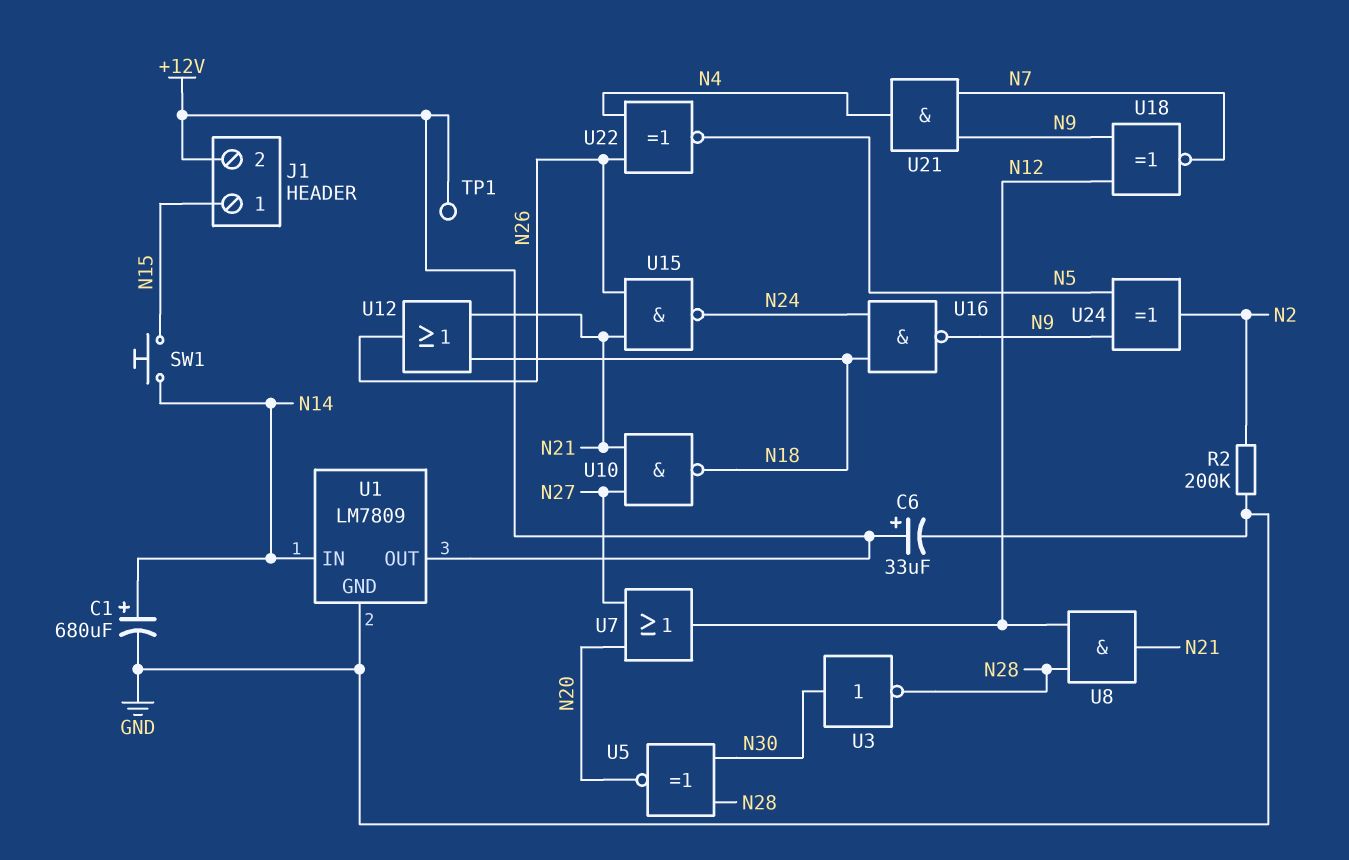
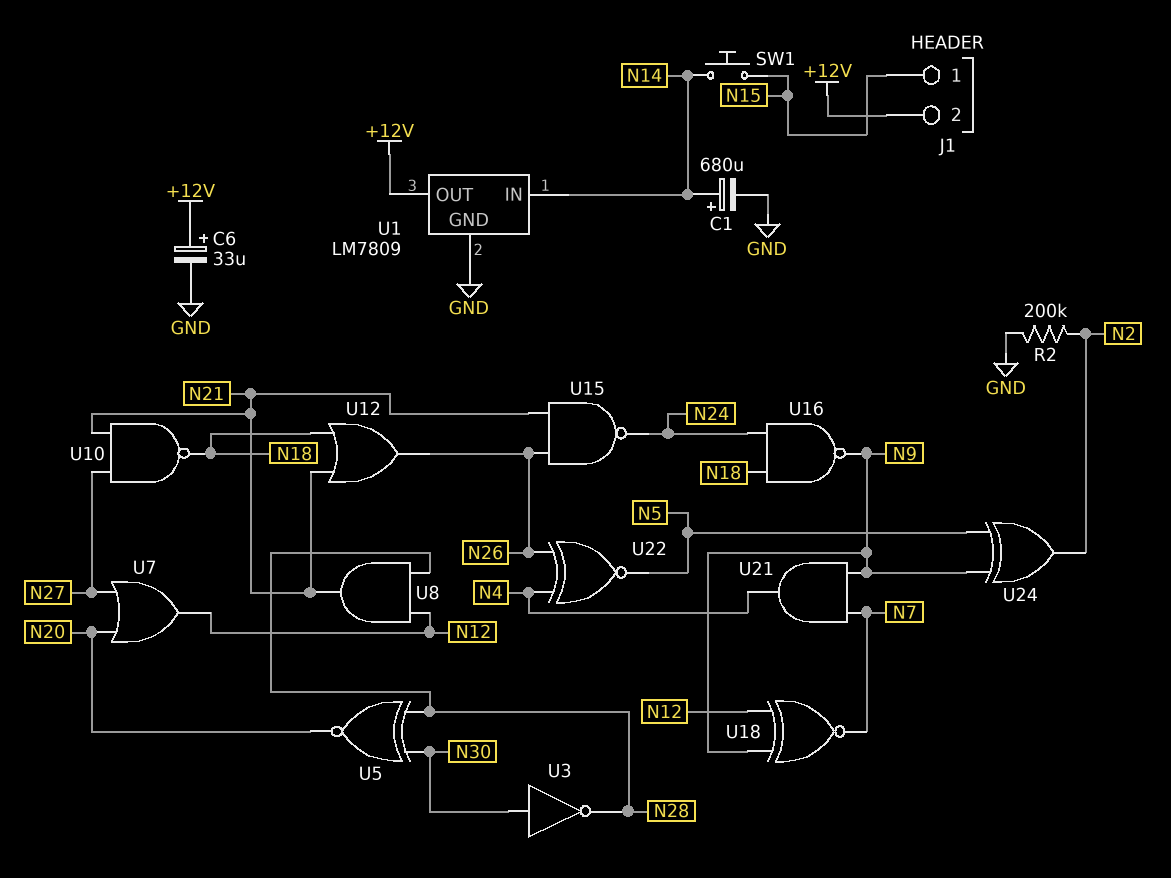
TP1: test point (+12V) -> none

